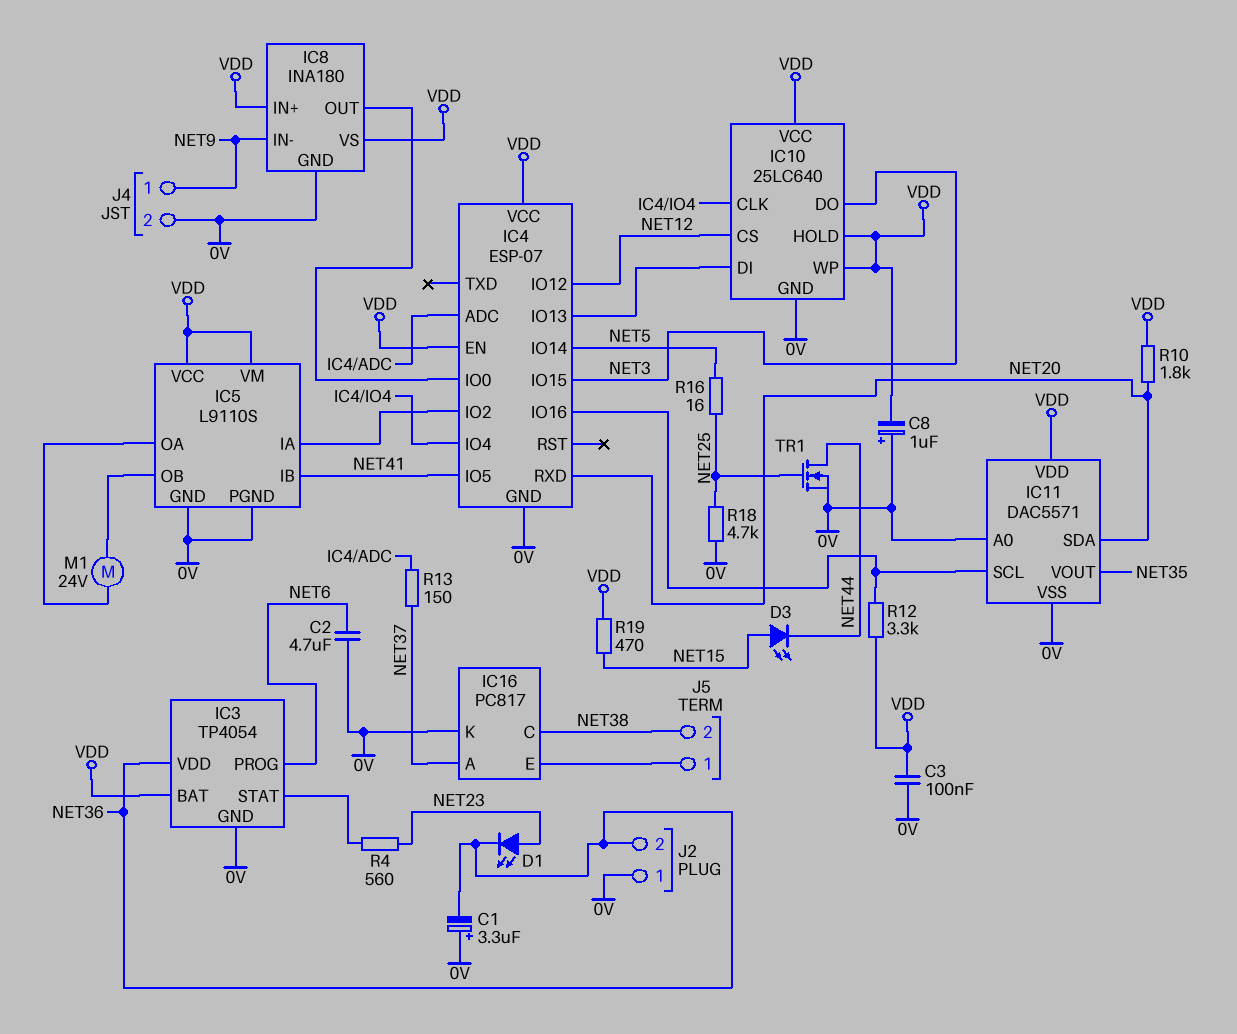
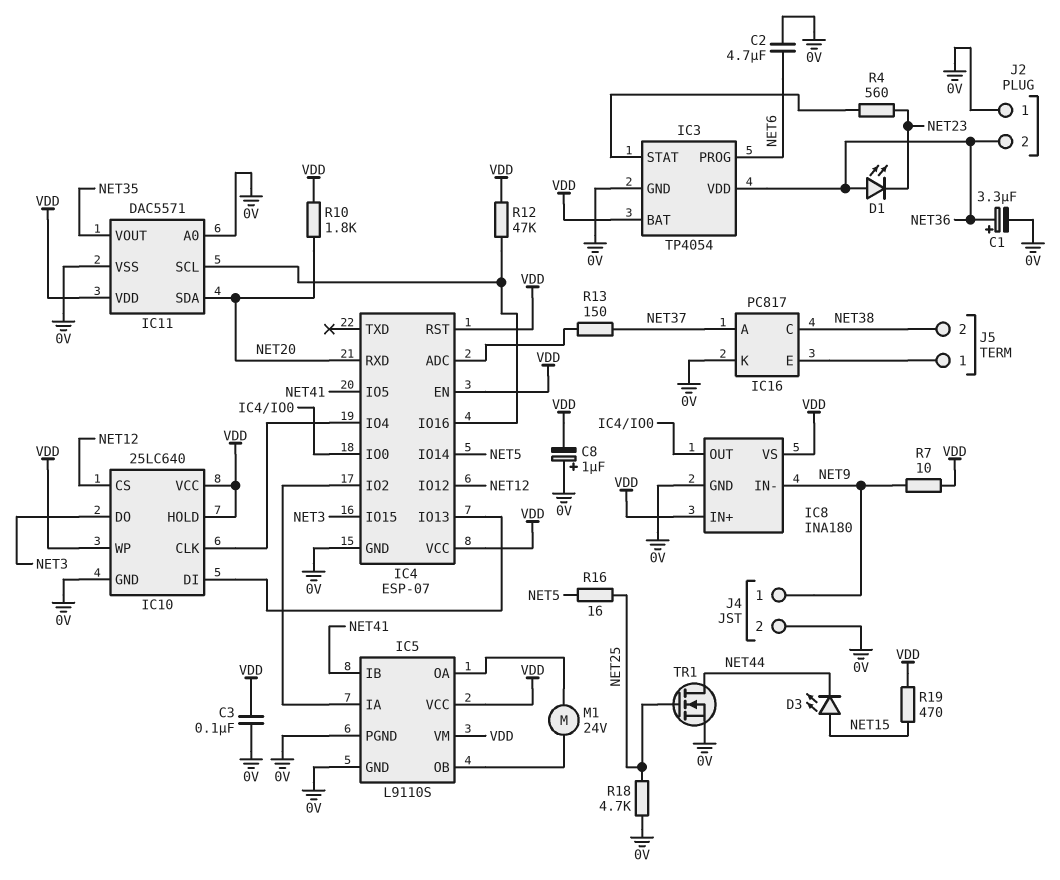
C1: 3.3uF (plus 0V, minus NET36) -> 3.3uF (plus NET36, minus 0V)
D1: LED (A NET23, K NET36) -> LED (A NET36, K NET23)
IC4 pin RST: none -> VDD
R7: none -> 10 (NET9, VDD)
R12: 3.3k (IC4/IO16, VDD) -> 47k (IC4/IO16, VDD)

